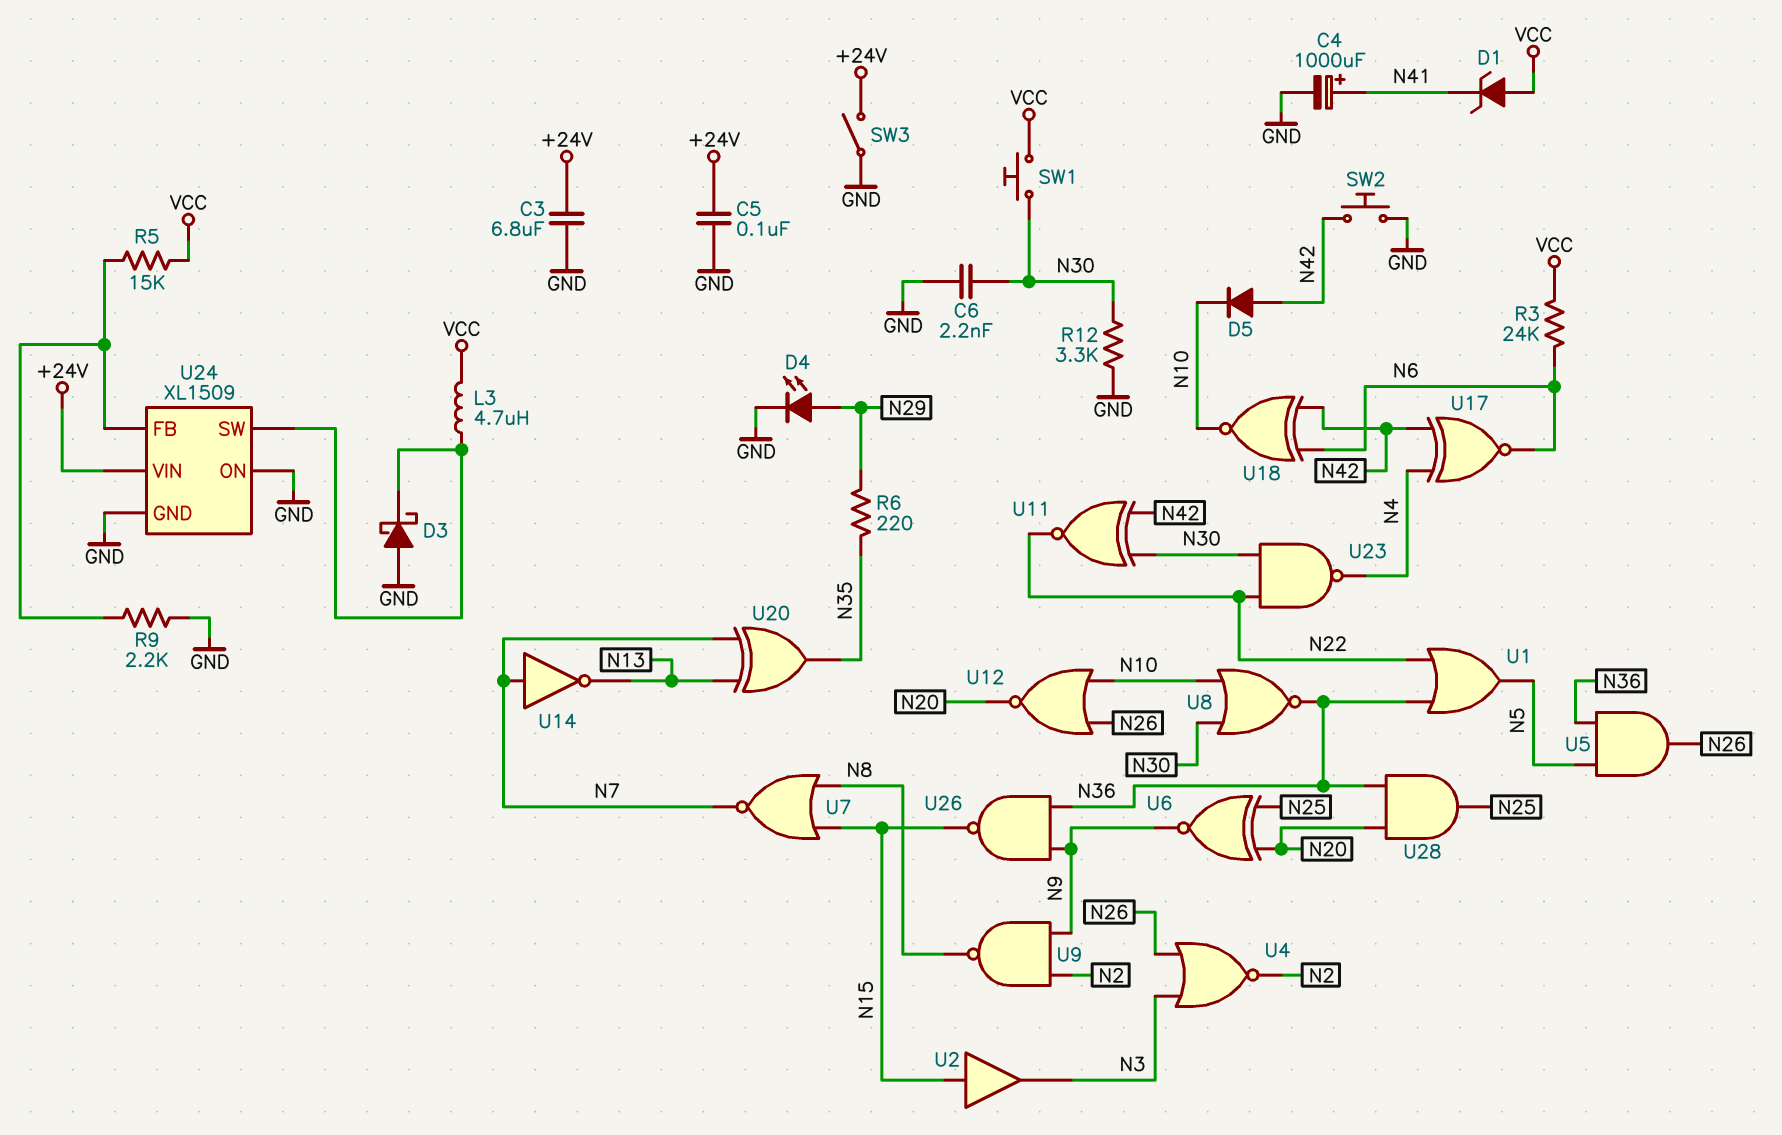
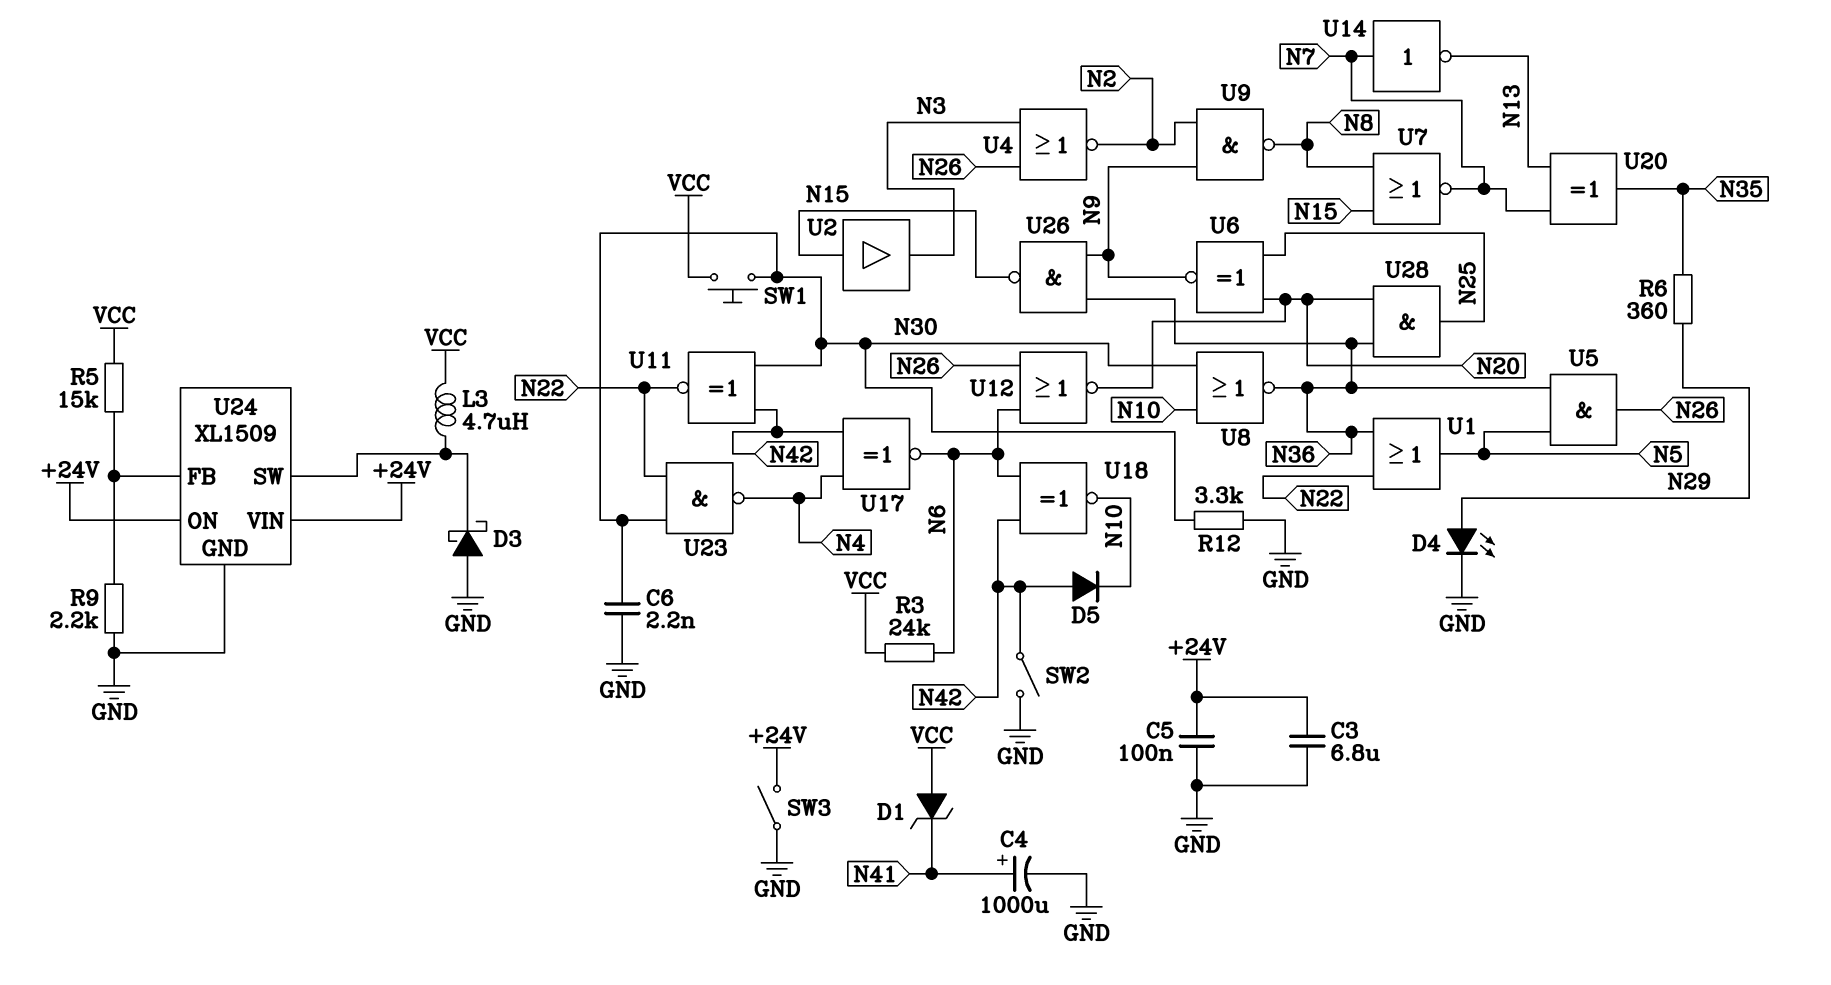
R6: 220 (N29, N35) -> 360 (N29, N35)
SW2: button (GND, N42) -> switch (GND, N42)
U12: NOR (in N10, in N26, out N20) -> NOR (in N6, in N26, out N20)
U24 pin ON: GND -> +24V

